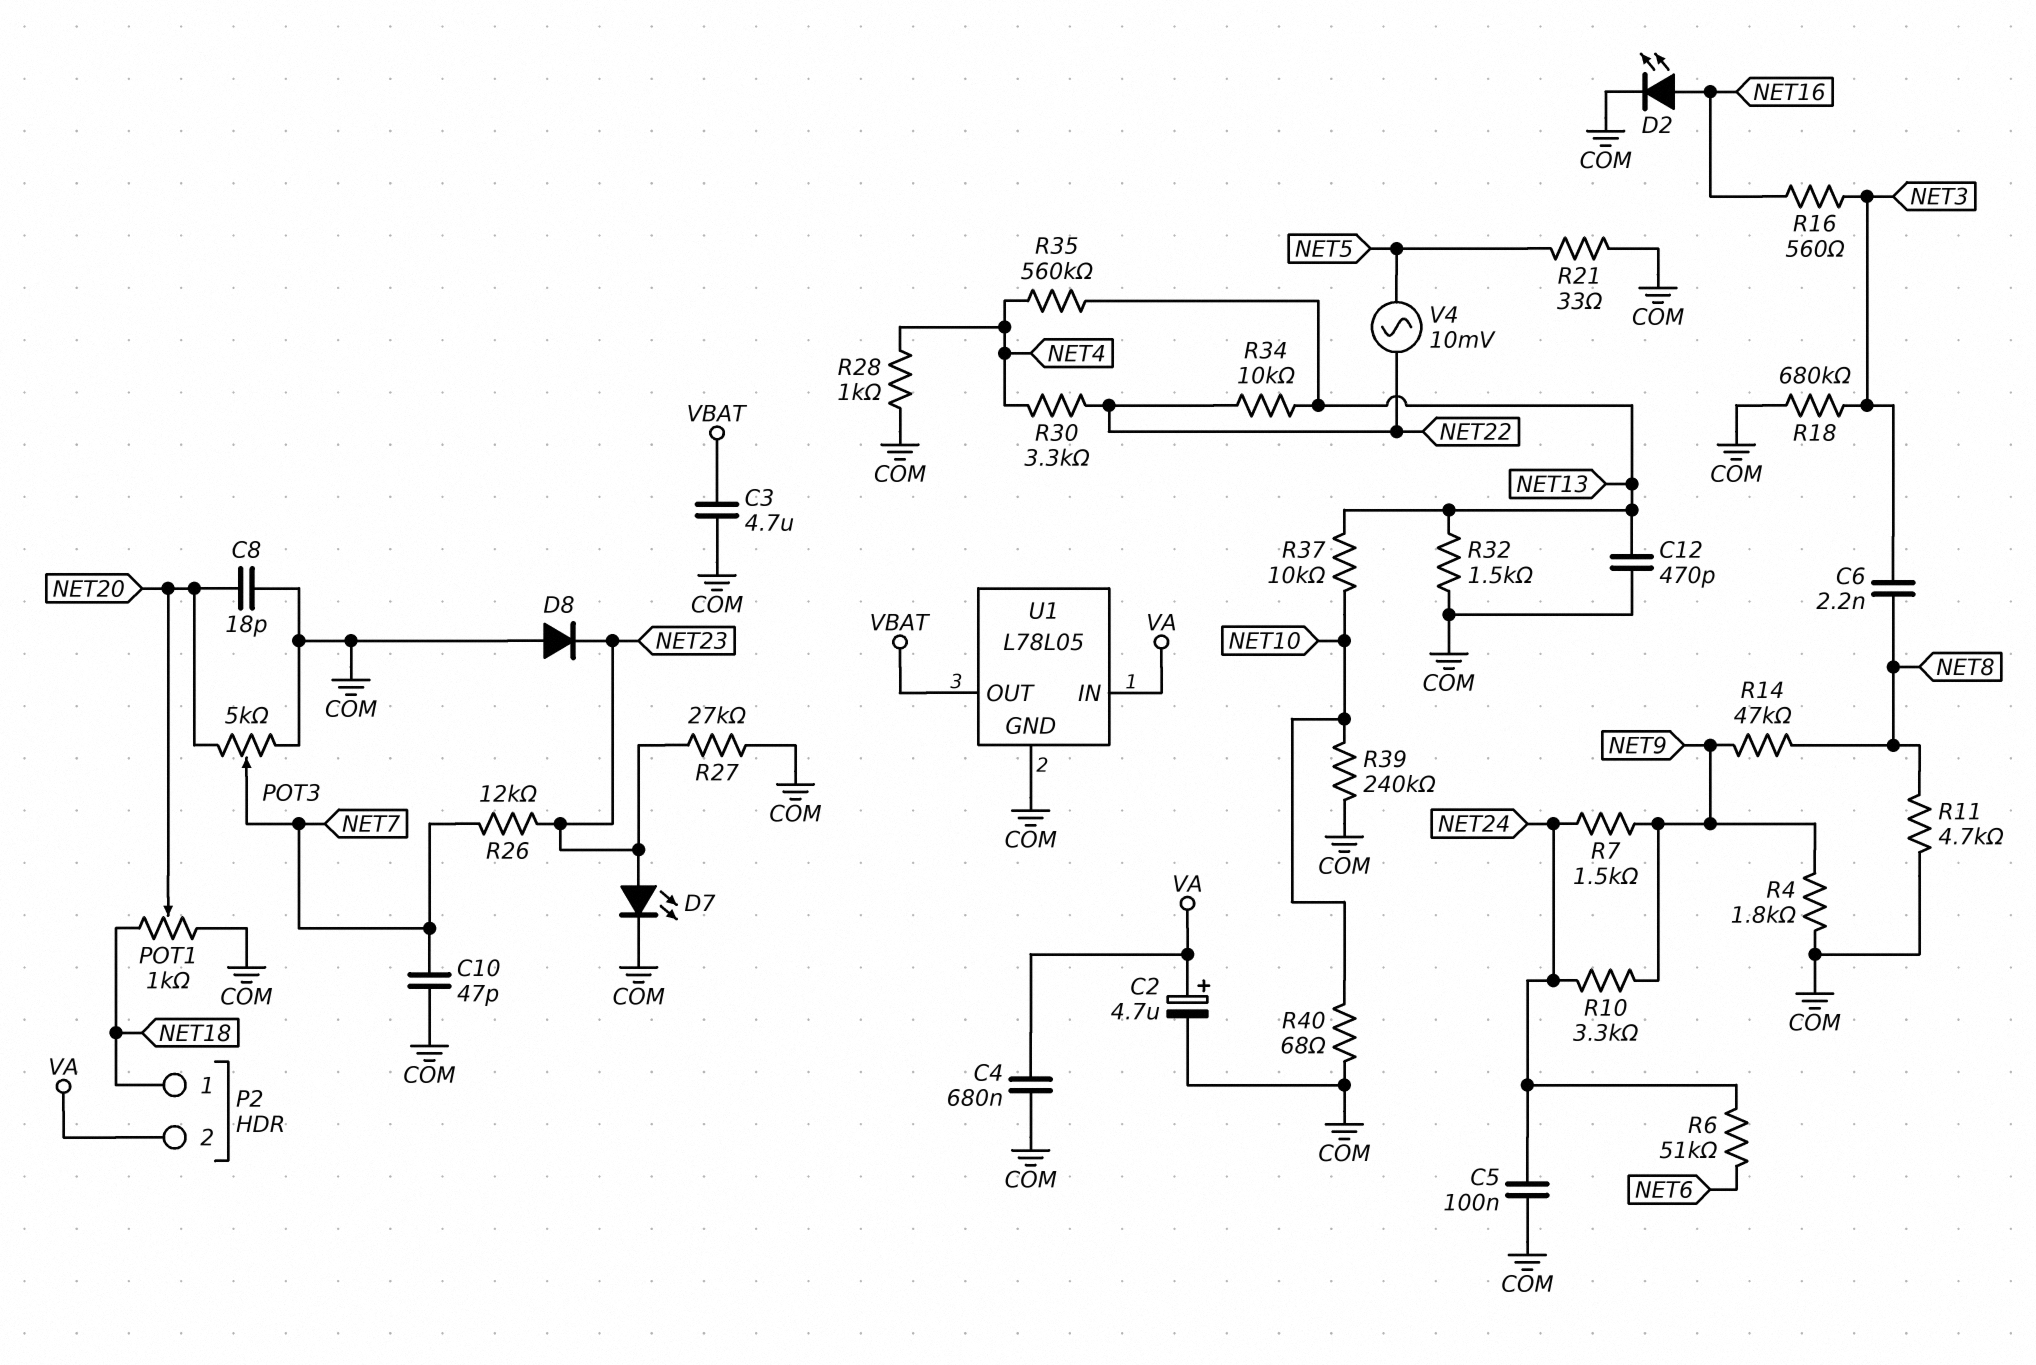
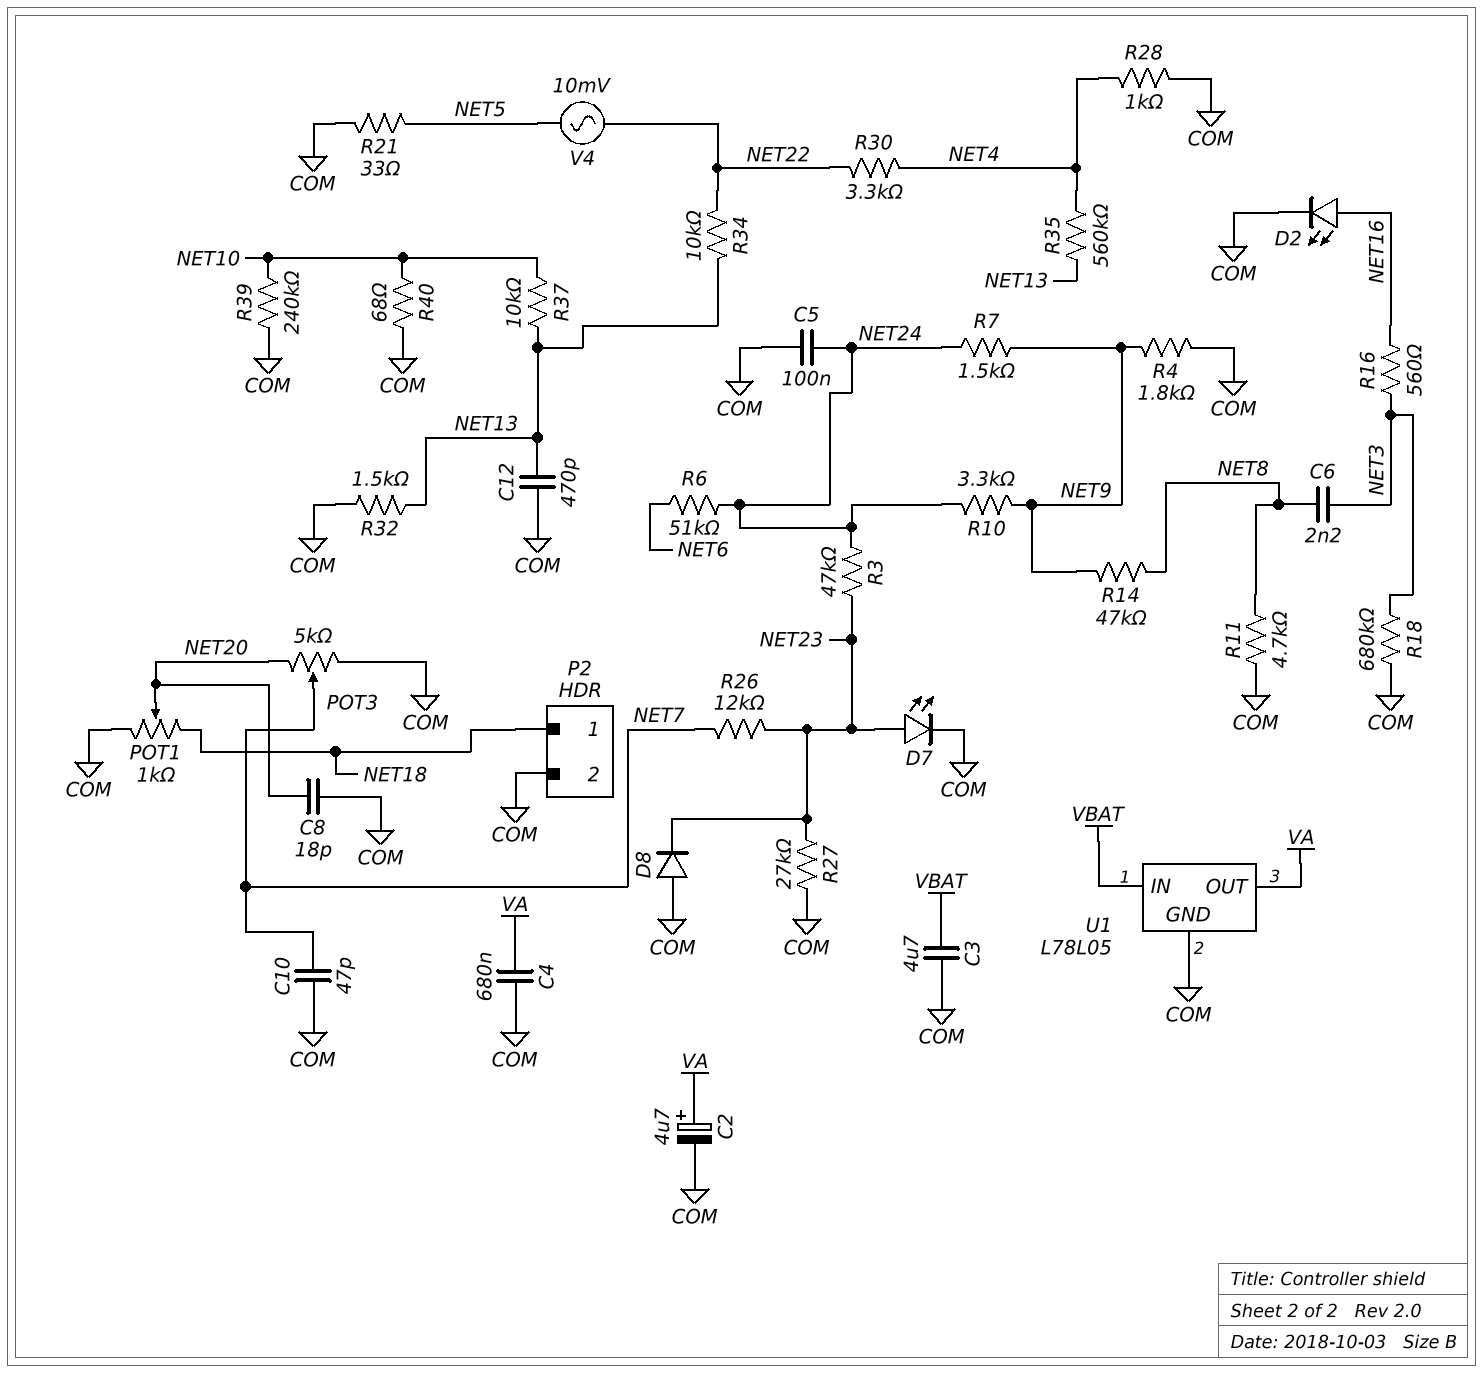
P2 pin 2: VA -> COM
R3: none -> 47k (NET23, NET24)
U1 pin IN: VA -> VBAT
U1 pin OUT: VBAT -> VA

